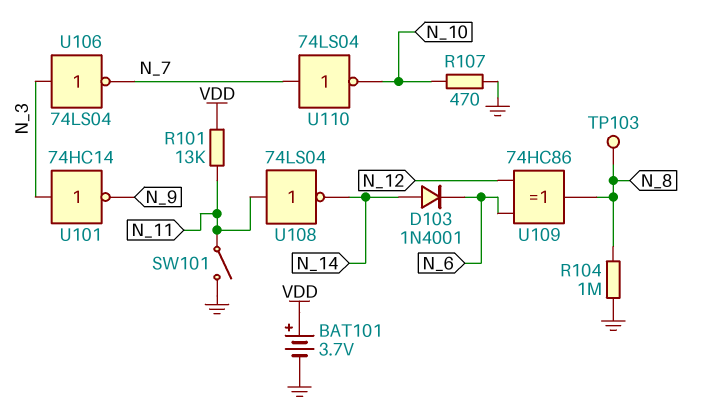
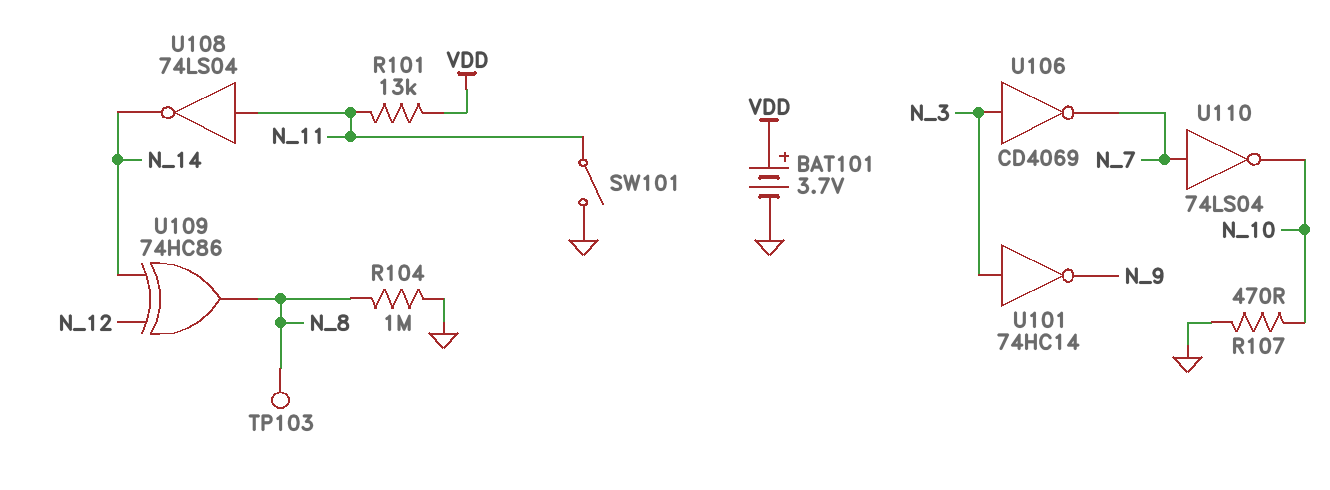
D103: diode 1N4001 (A N_14, K N_6) -> none
U106: NOT 74LS04 (in N_3, out N_7) -> NOT CD4069 (in N_3, out N_7)
U109: XOR 74HC86 (in N_6, in N_12, out N_8) -> XOR 74HC86 (in N_12, in N_14, out N_8)

